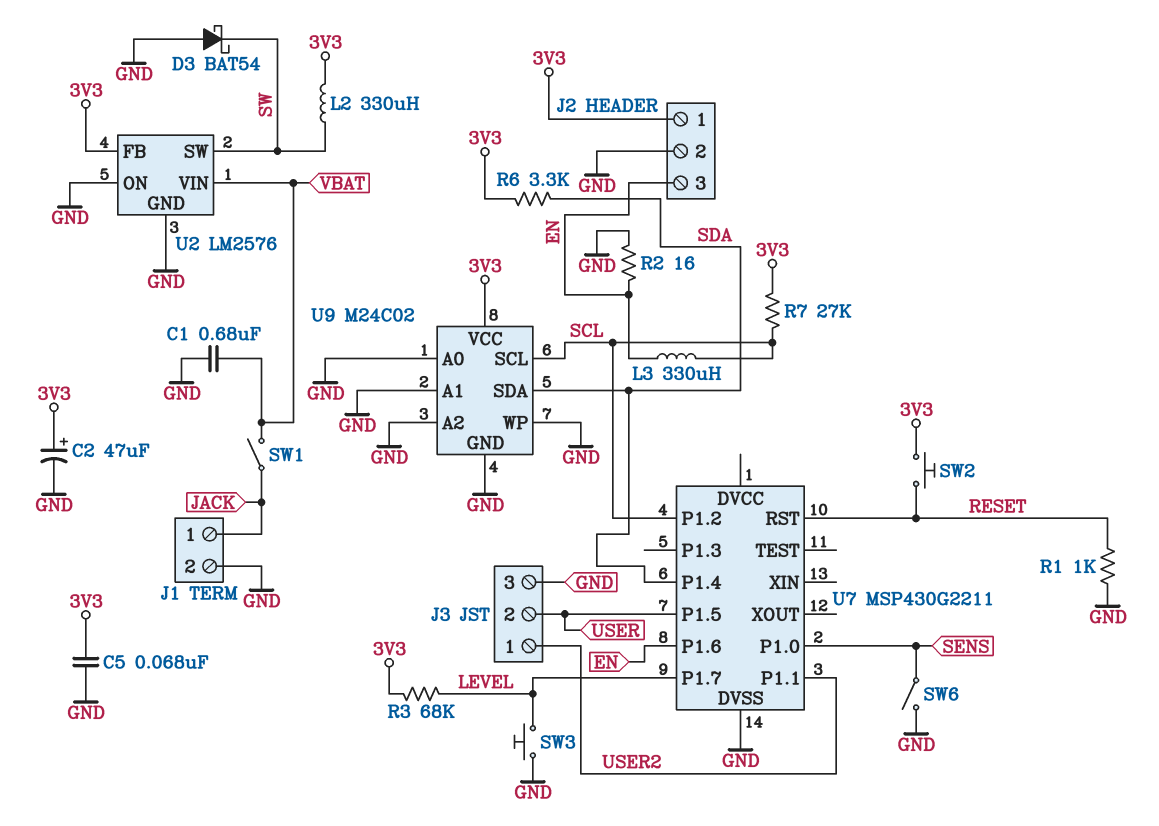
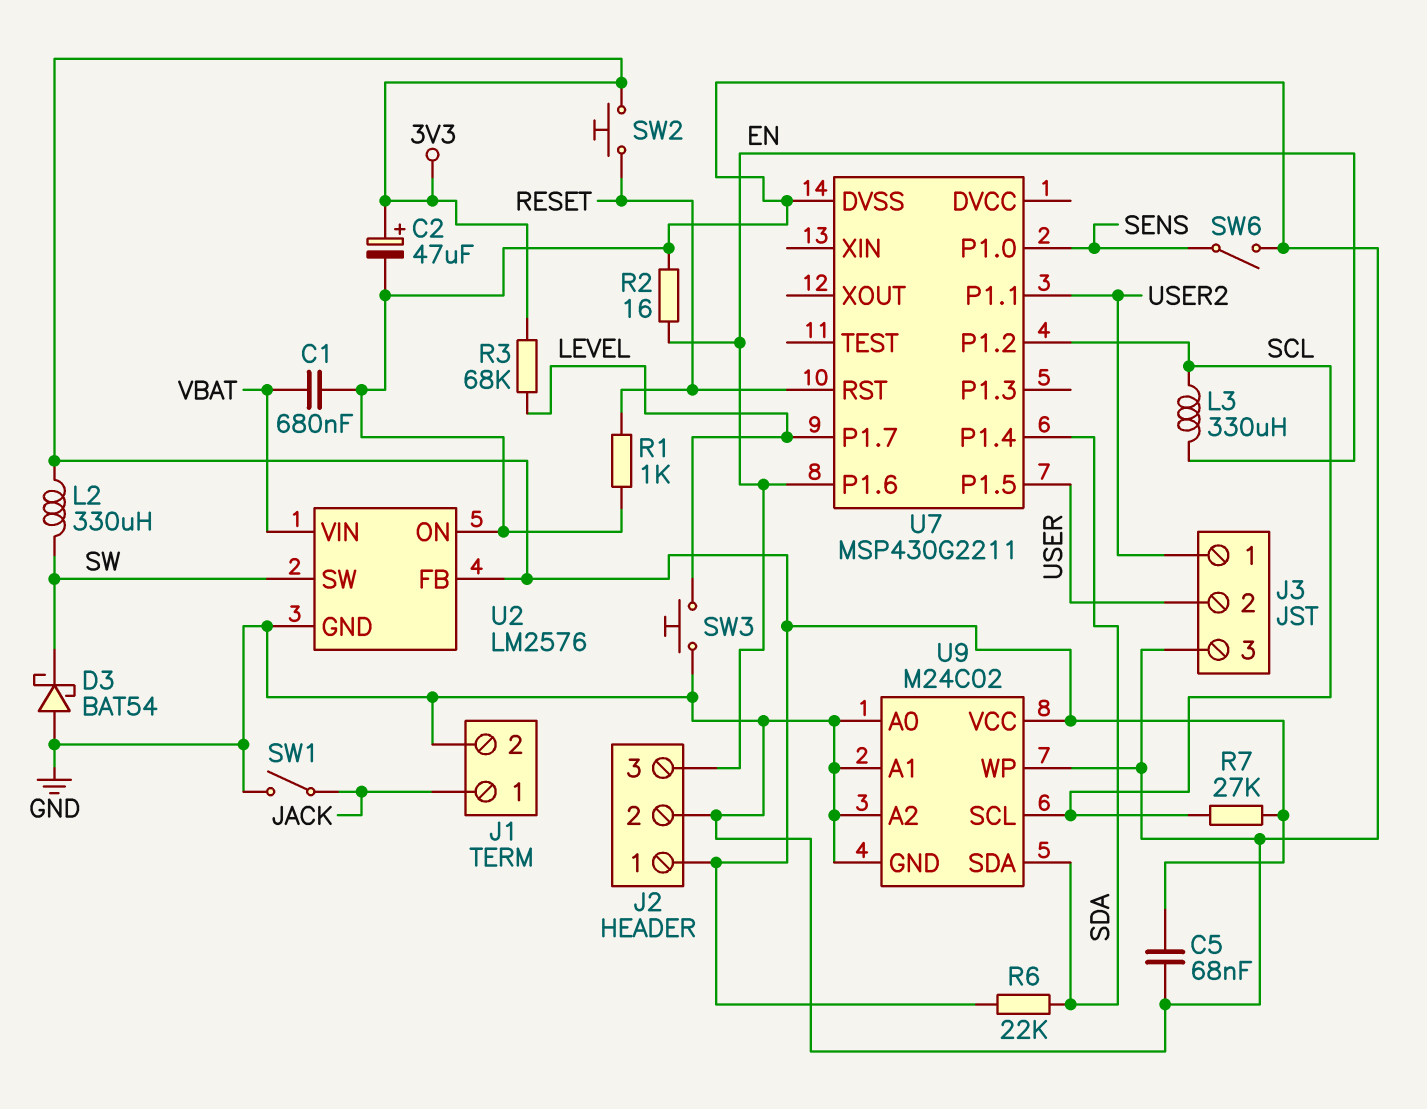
R6: 3.3k (3V3, SDA) -> 22k (3V3, SDA)
SW1: switch (JACK, VBAT) -> switch (GND, JACK)

